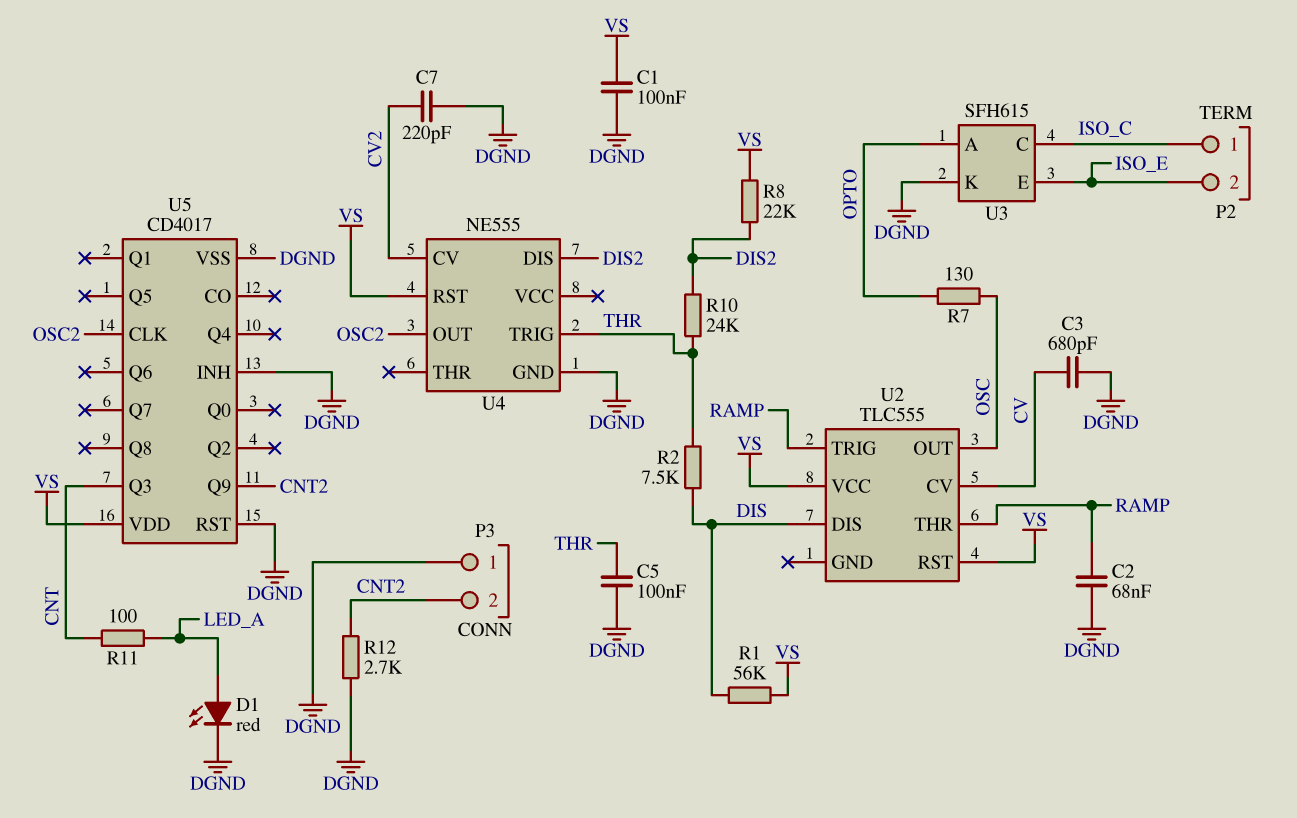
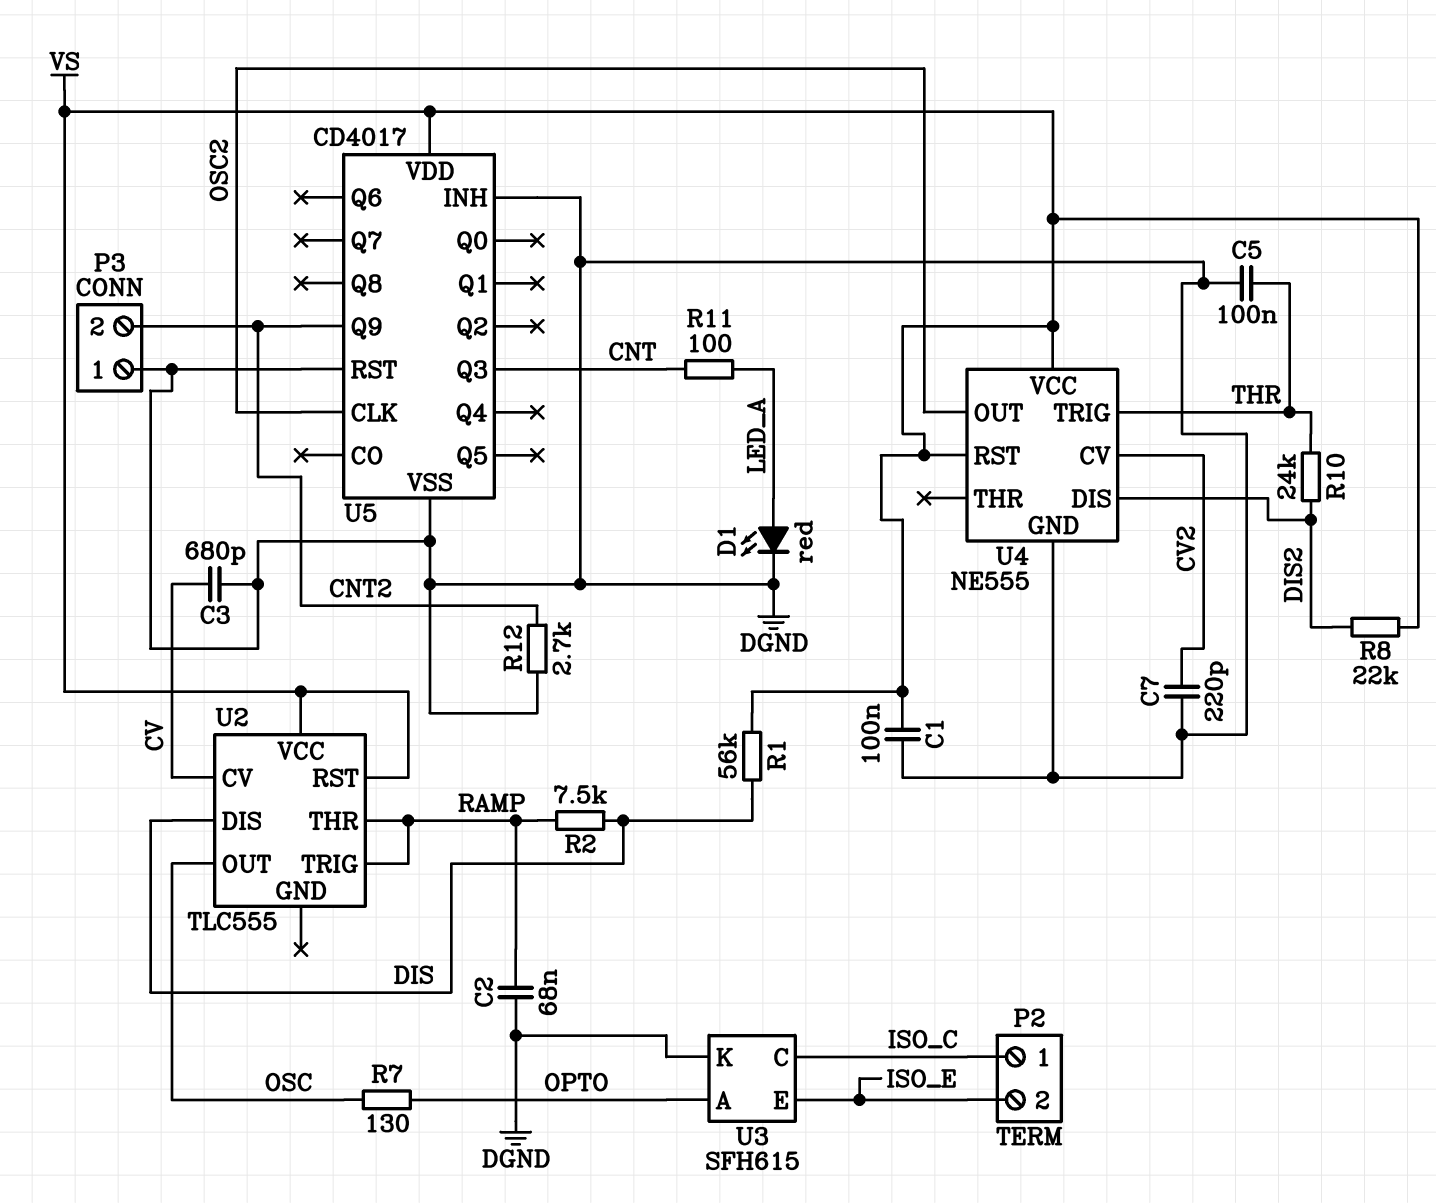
R2: 7.5k (DIS, THR) -> 7.5k (DIS, RAMP)
U4 pin VCC: none -> VS

